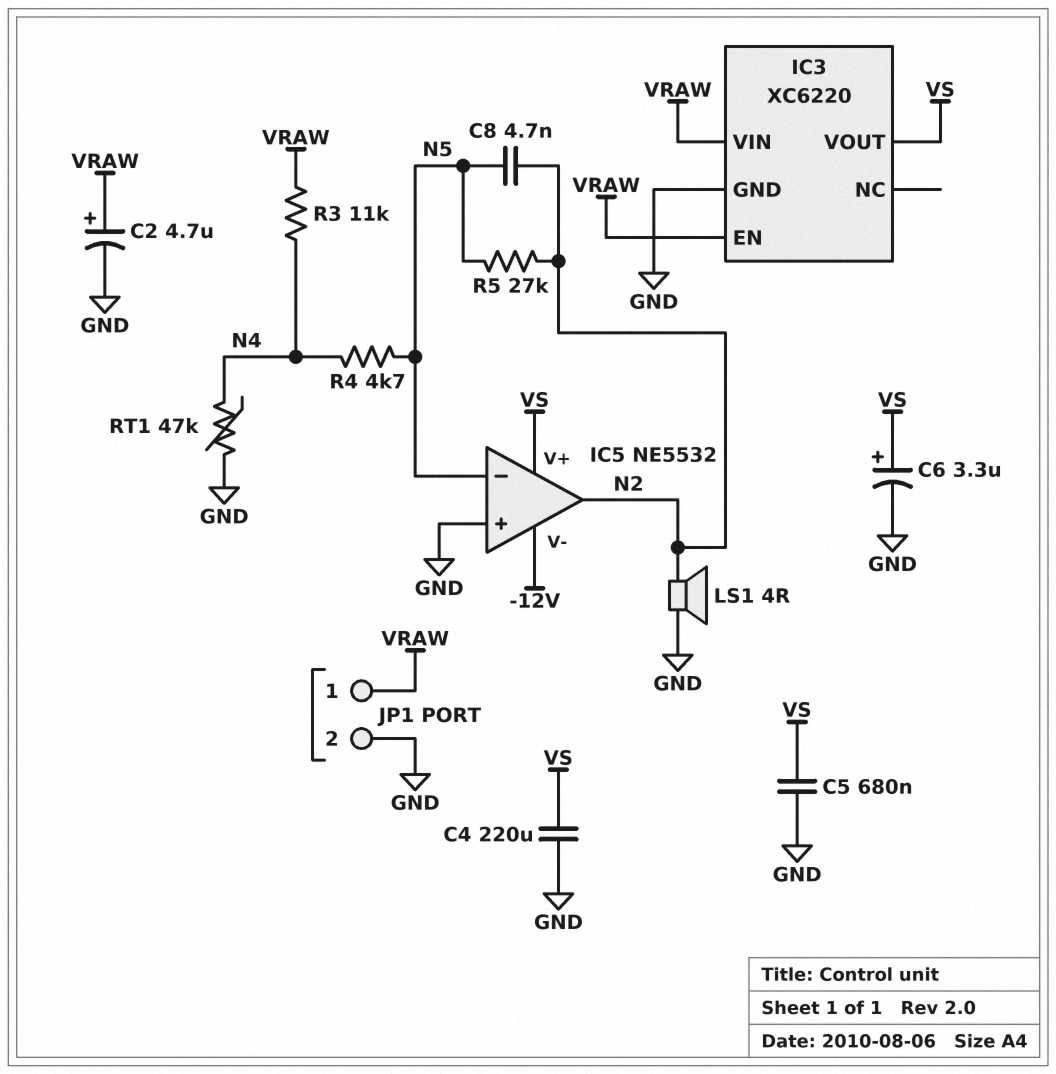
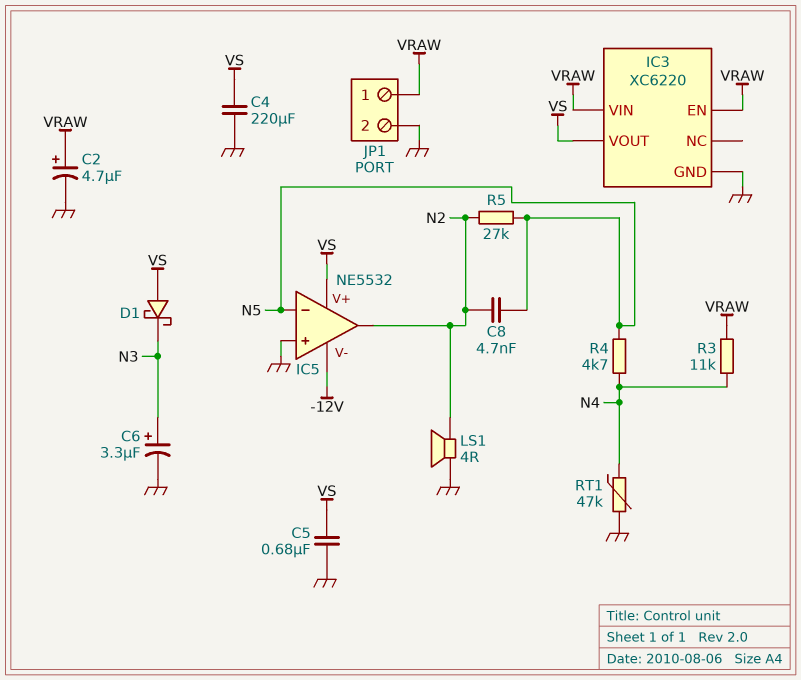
C6: 3.3uF (plus VS, minus GND) -> 3.3uF (plus N3, minus GND)
D1: none -> schottky (A VS, K N3)

